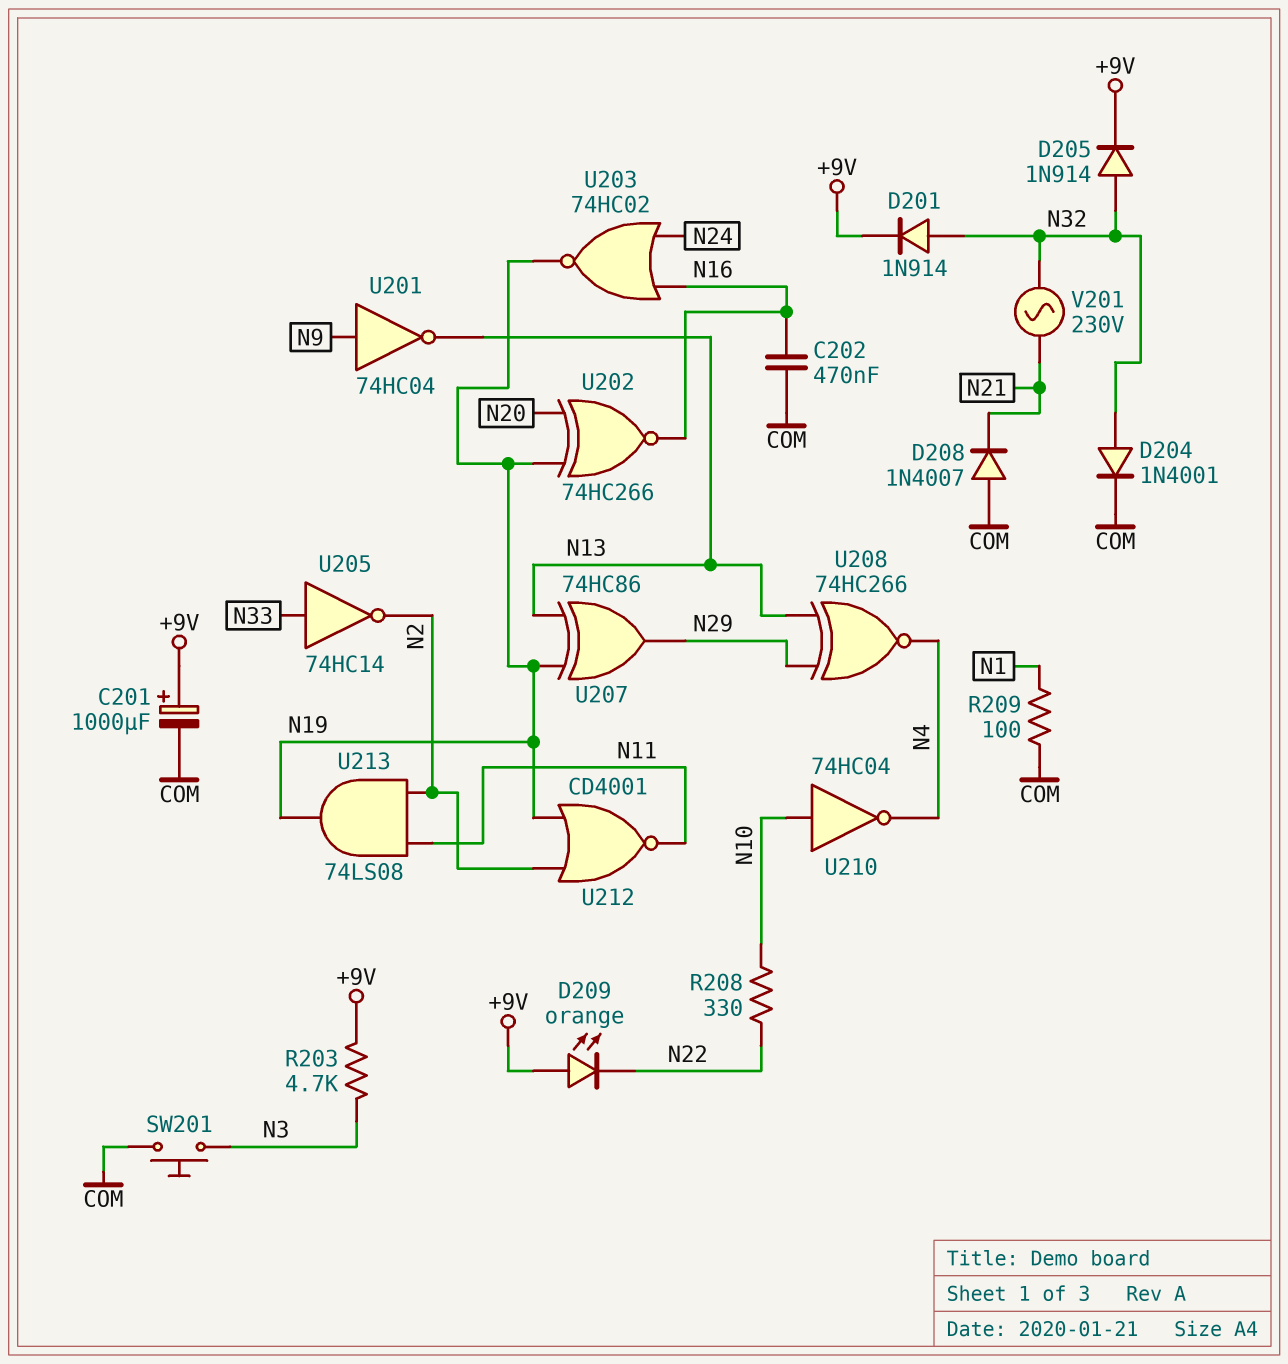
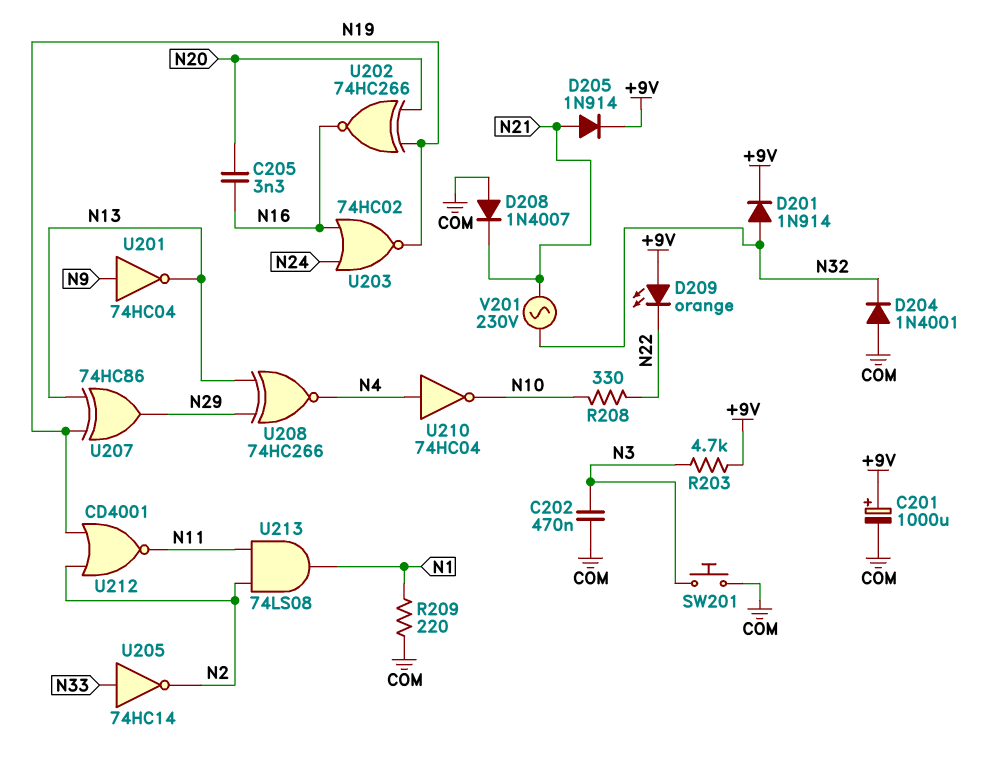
C202: 470nF (COM, N16) -> 470nF (COM, N3)
C205: none -> 3.3nF (N16, N20)
D204: diode 1N4001 (A N32, K COM) -> diode 1N4001 (A COM, K N32)
D205: diode 1N914 (A N32, K +9V) -> diode 1N914 (A N21, K +9V)
R209: 100 (COM, N1) -> 220 (COM, N1)
U210: NOT 74HC04 (in N10, out N4) -> NOT 74HC04 (in N4, out N10)
U213: AND 74LS08 (in N2, in N11, out N19) -> AND 74LS08 (in N2, in N11, out N1)

